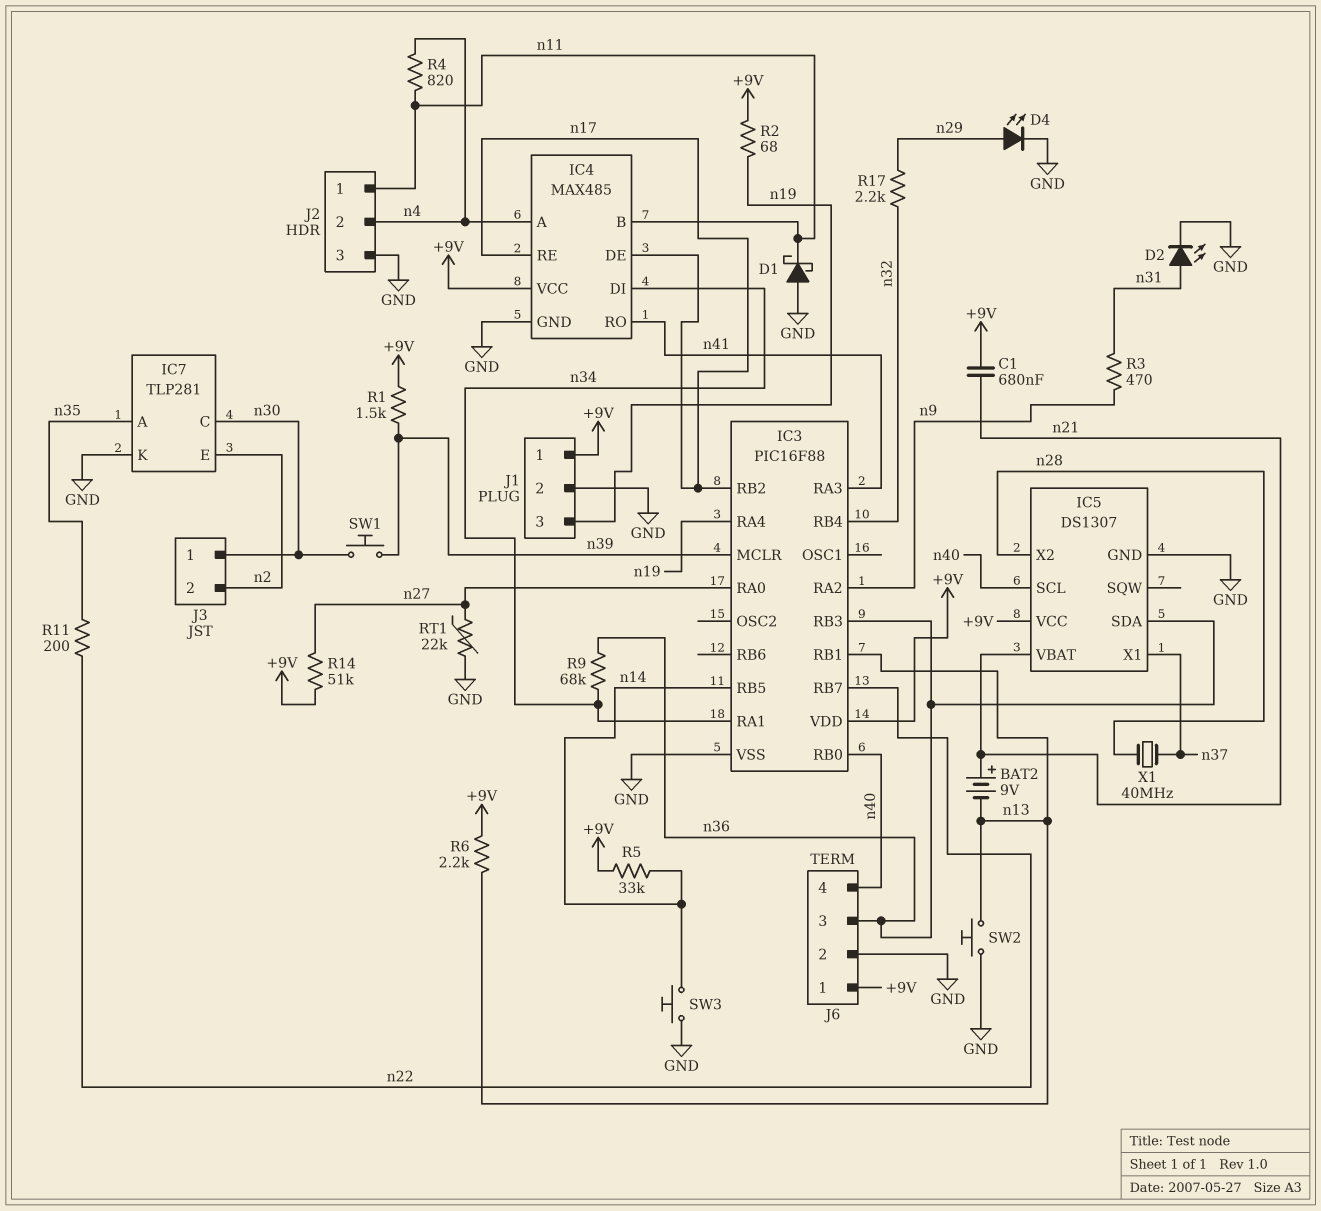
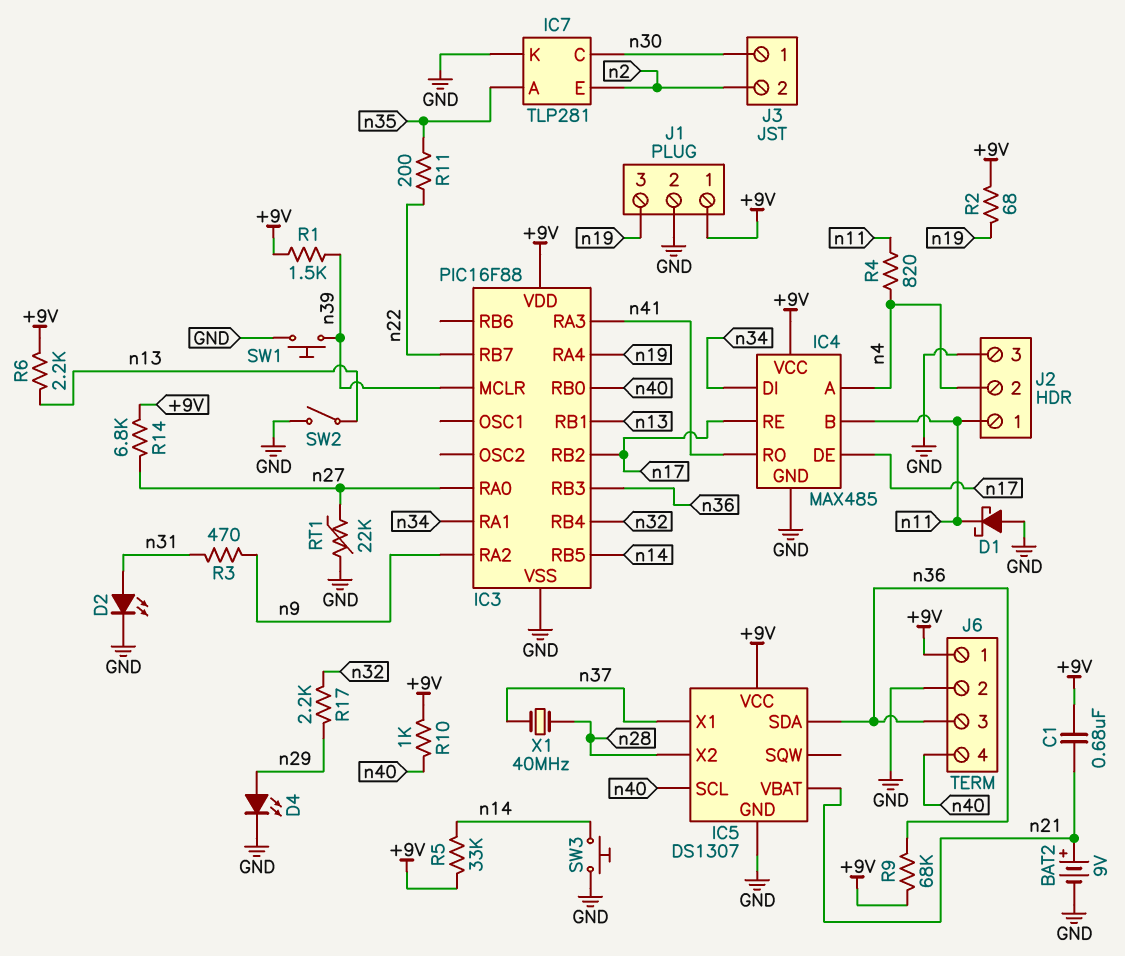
BAT2: 9V (plus n21, minus n13) -> 9V (plus n21, minus GND)
R9: 68k (n34, n36) -> 68k (+9V, n36)
R10: none -> 1k (+9V, n40)
R14: 51k (+9V, n27) -> 6.8k (+9V, n27)
SW1: button (n30, n39) -> button (GND, n39)
SW2: button (GND, n13) -> switch (GND, n13)

